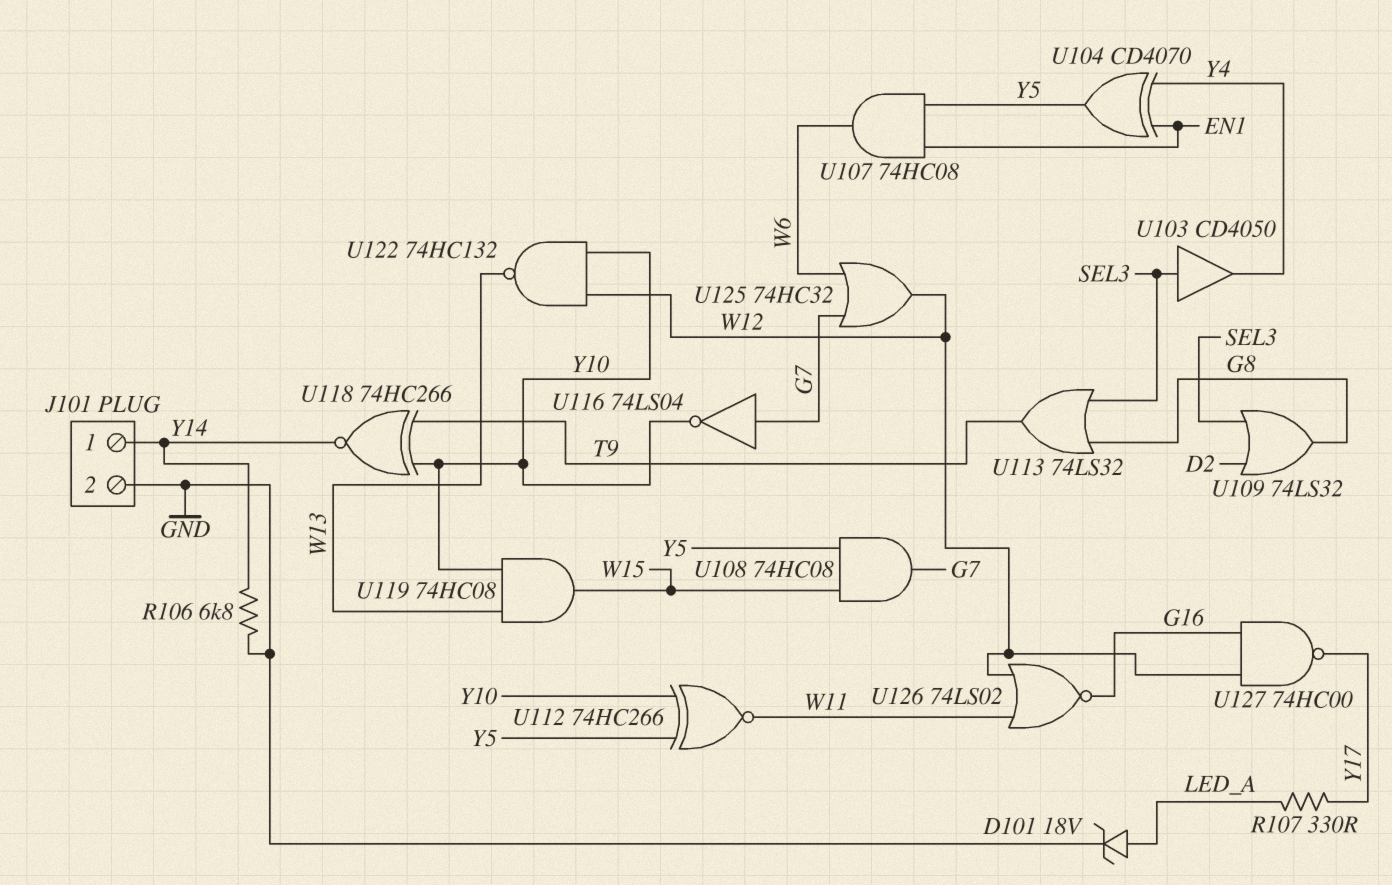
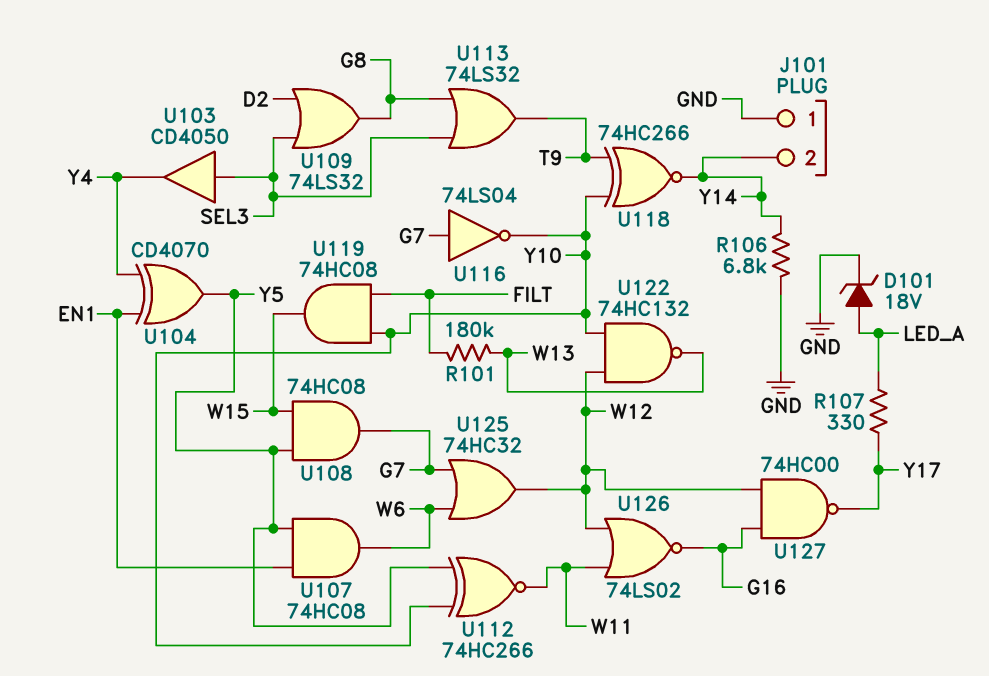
J101 pin 1: Y14 -> GND
J101 pin 2: GND -> Y14
R101: none -> 180k (FILT, W13)
U119: AND 74HC08 (in W13, in Y10, out W15) -> AND 74HC08 (in FILT, in Y10, out W15)

